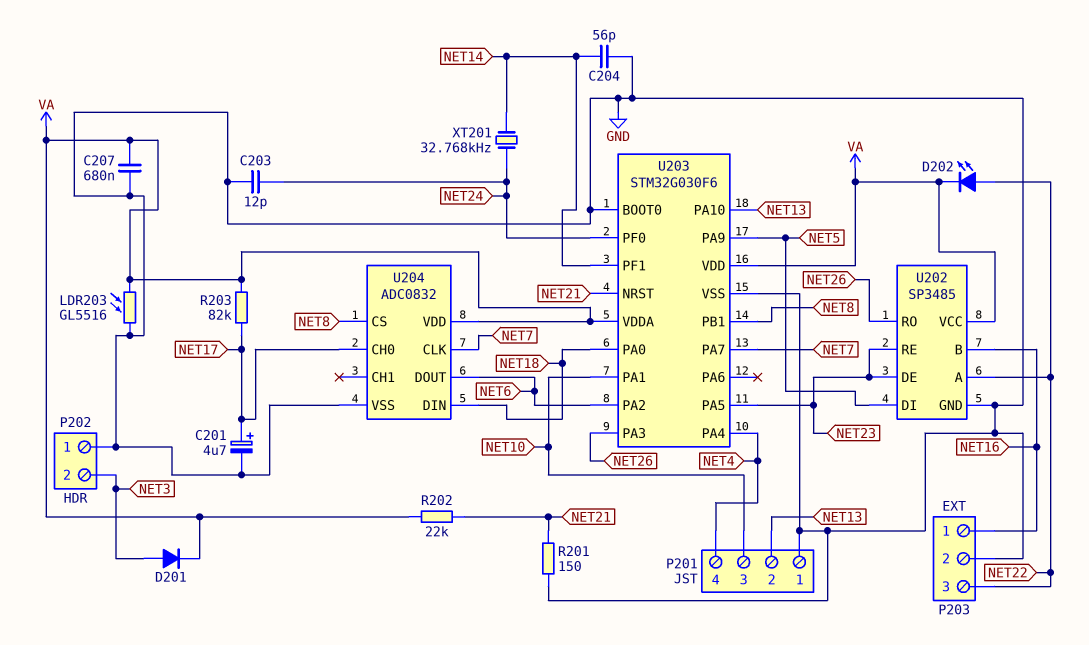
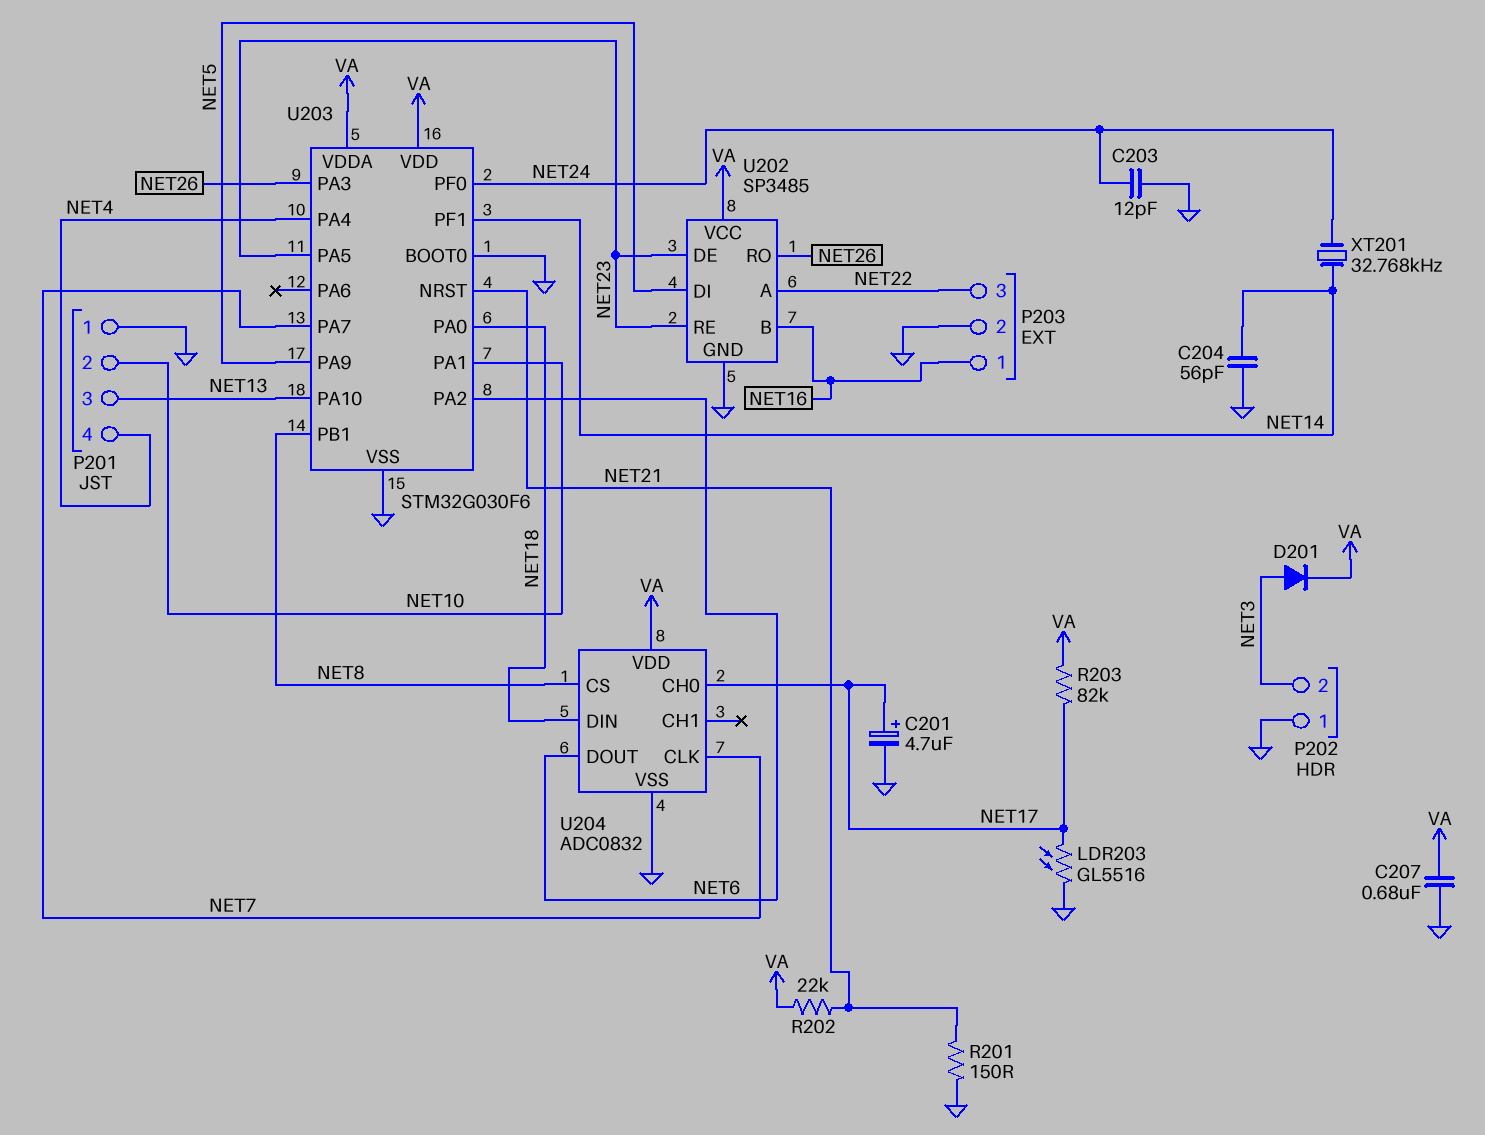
D202: LED (A NET22, K VA) -> none
LDR203: GL5516 (GND, VA) -> GL5516 (GND, NET17)
P201 pin 2: NET13 -> NET10
P201 pin 3: NET10 -> NET13

